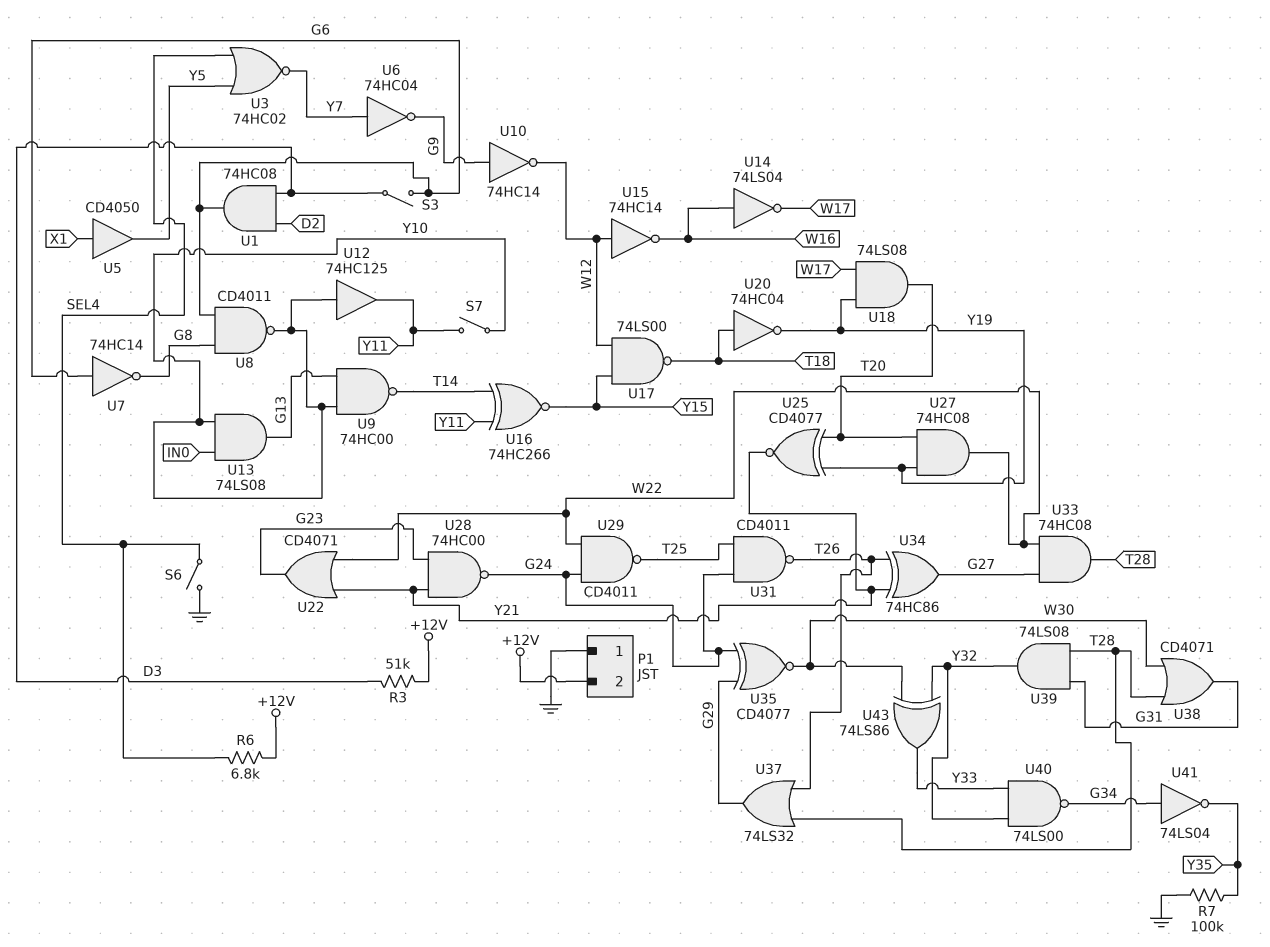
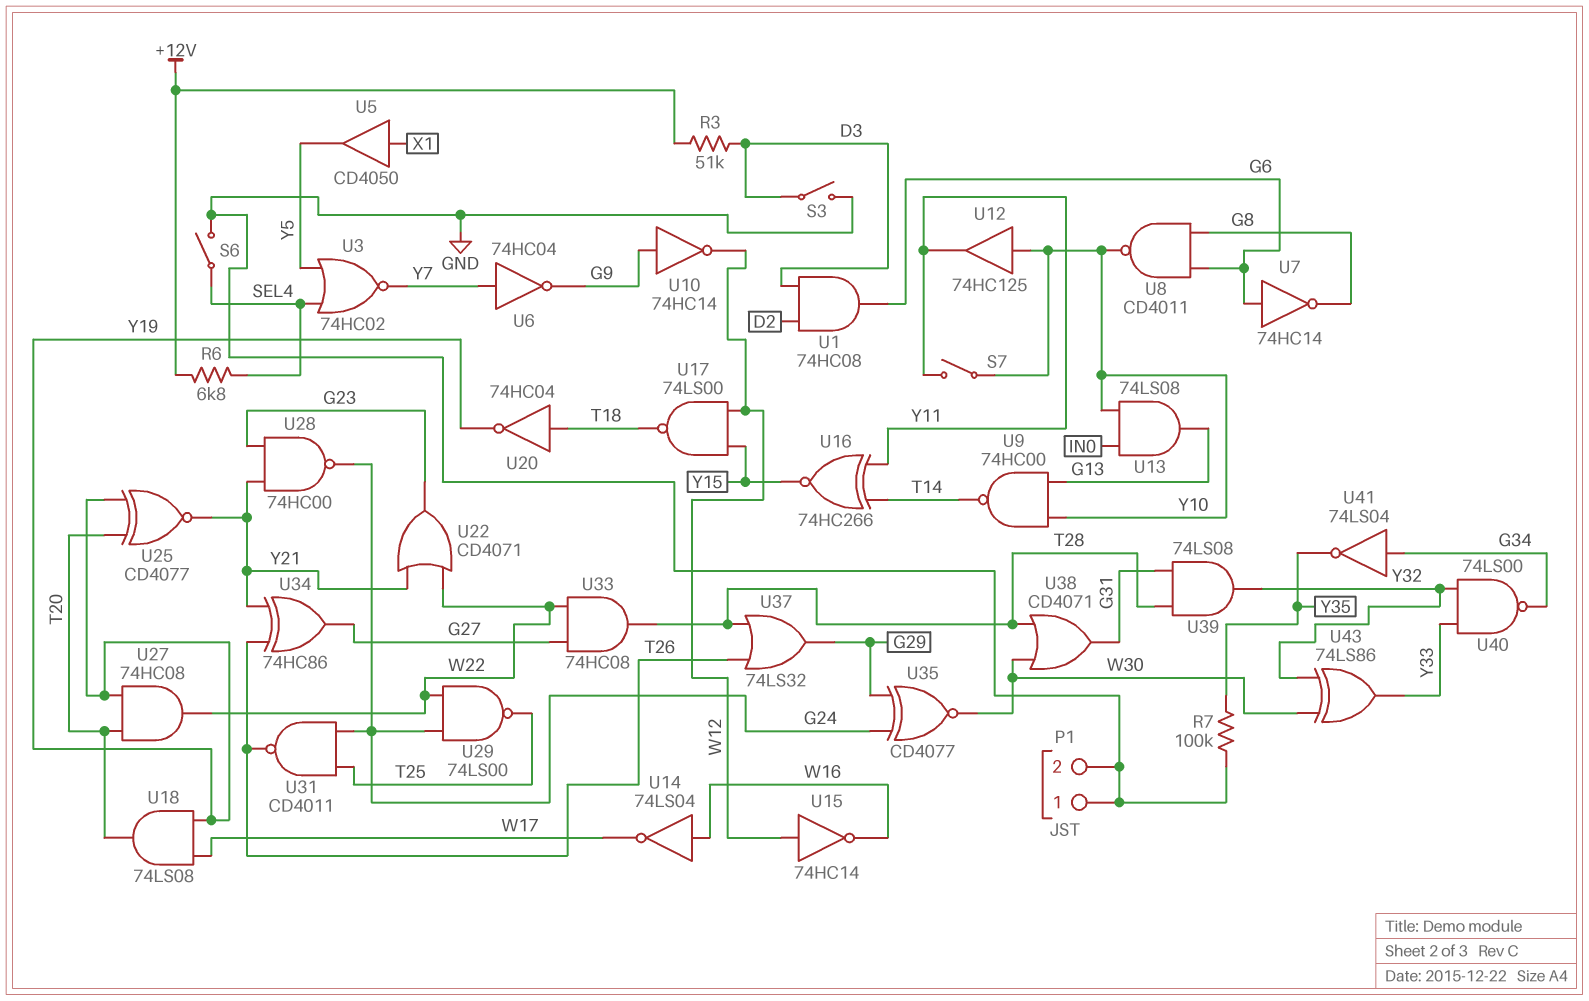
P1 pin 2: +12V -> GND
S3: switch (D3, G6) -> switch (D3, GND)
U29: NAND CD4011 (in G24, in W22, out T25) -> NAND 74LS00 (in G24, in W22, out T25)

